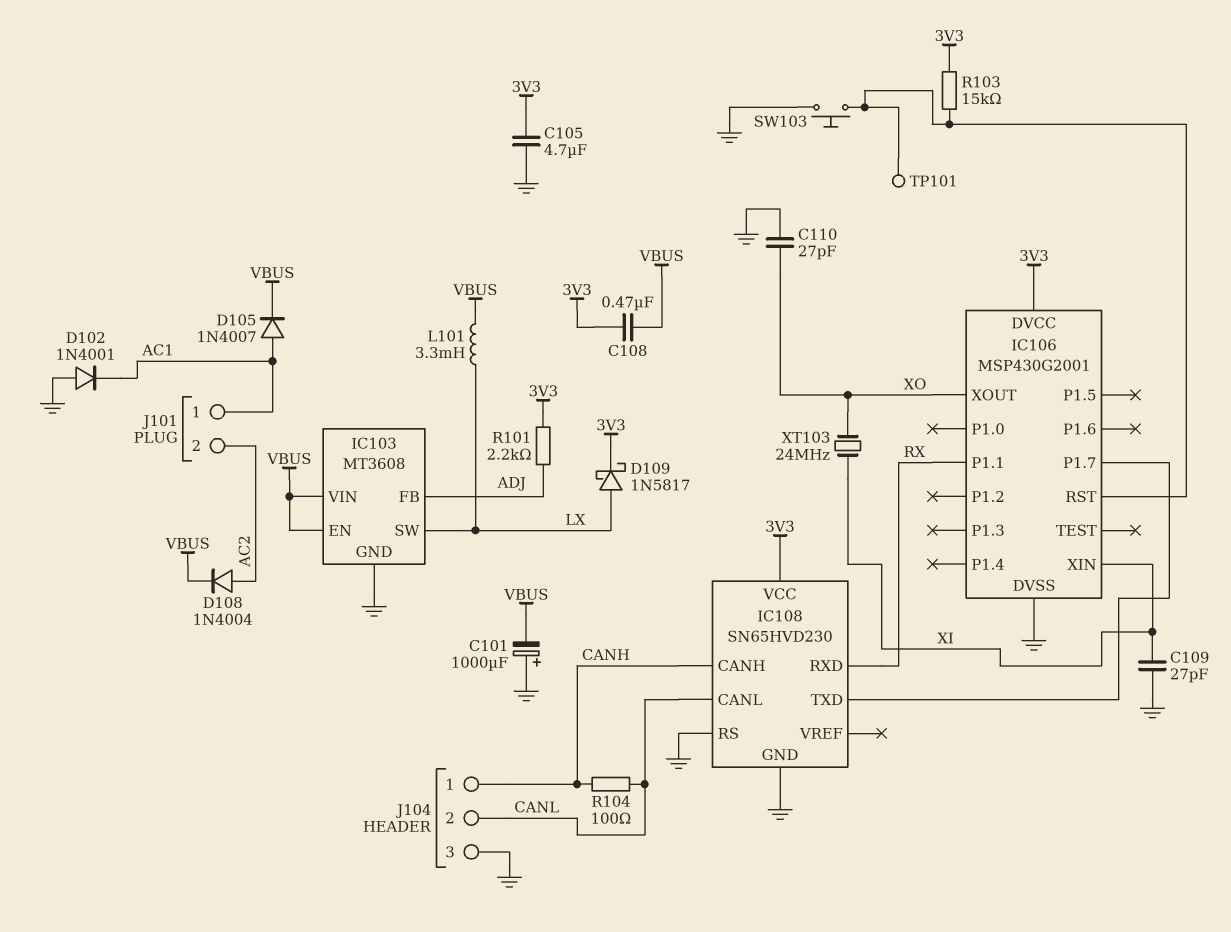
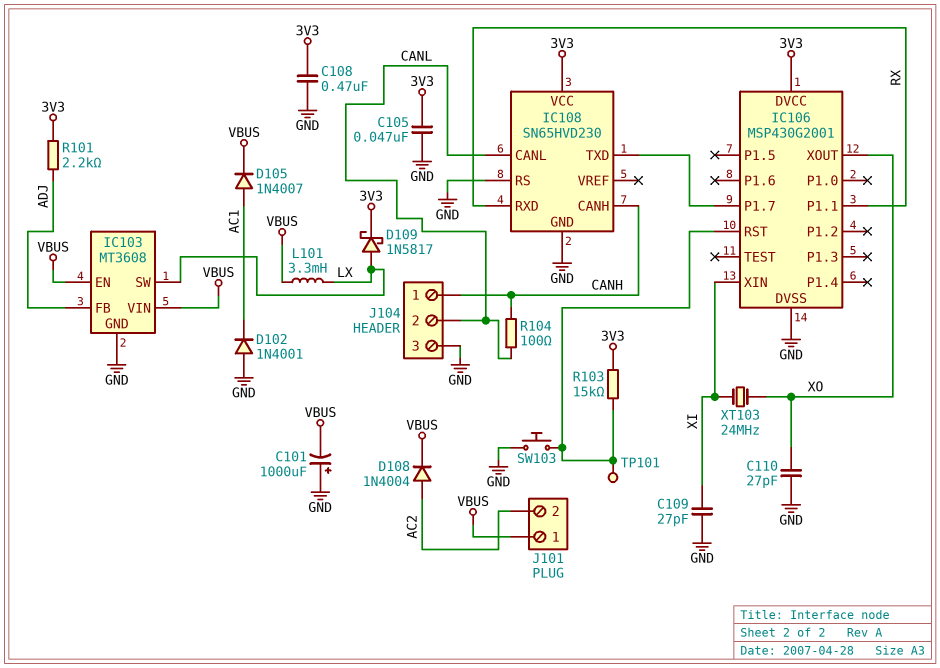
C105: 4.7uF (3V3, GND) -> 47nF (3V3, GND)
C108: 470nF (3V3, VBUS) -> 470nF (3V3, GND)
J101 pin 1: AC1 -> VBUS

